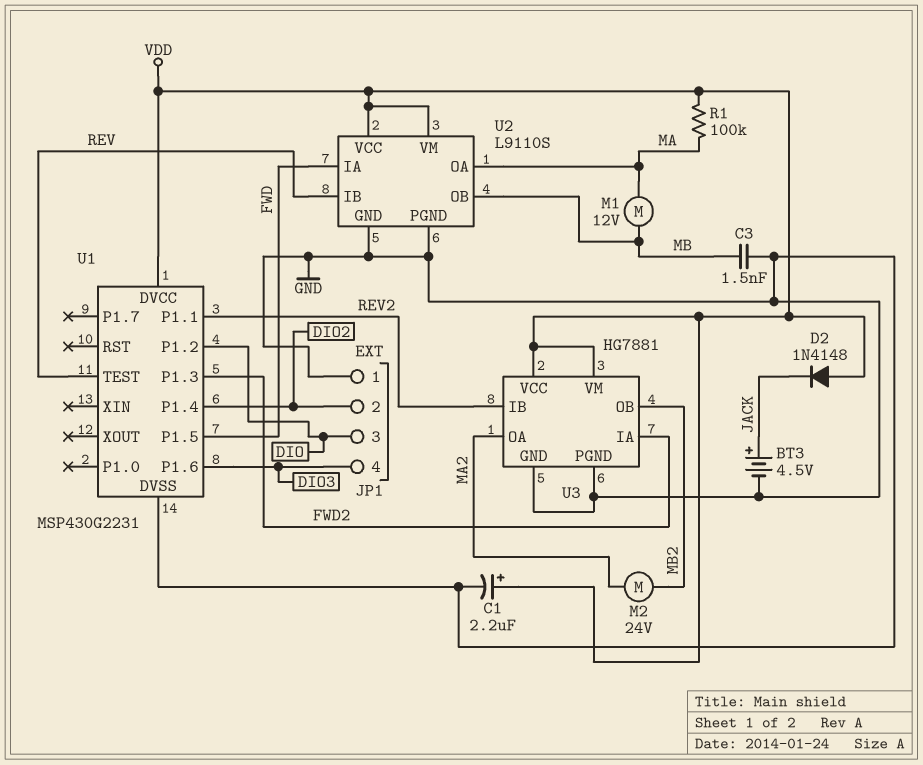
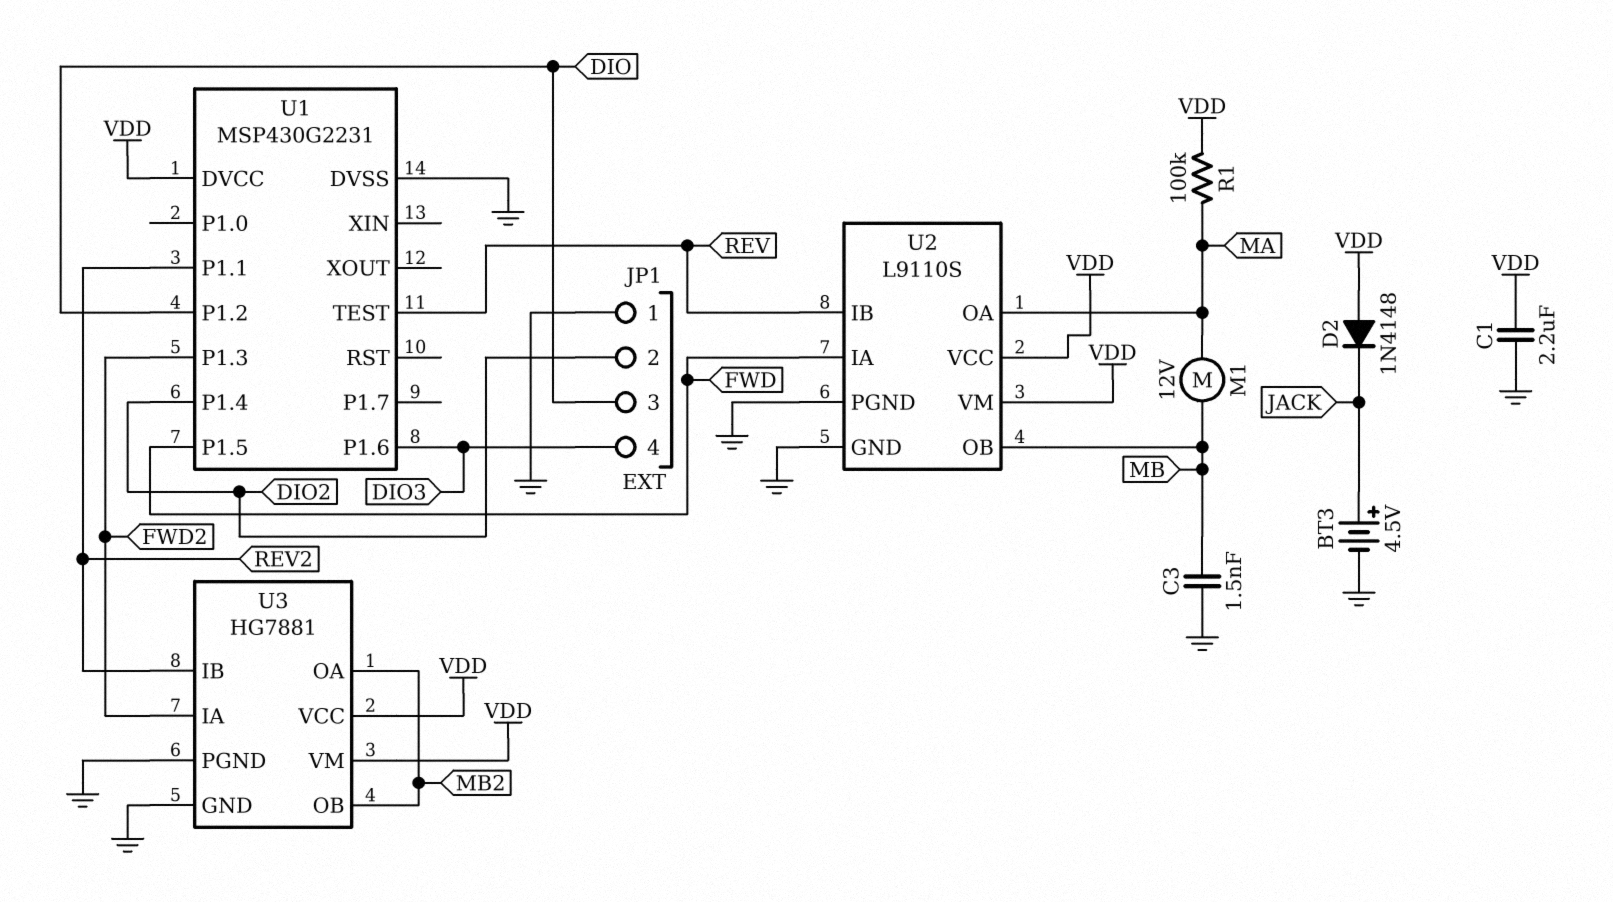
C1: 2.2uF (plus VDD, minus GND) -> 2.2uF (GND, VDD)
M2: motor 24V (MA2, MB2) -> none
U3 pin OA: MA2 -> MB2

